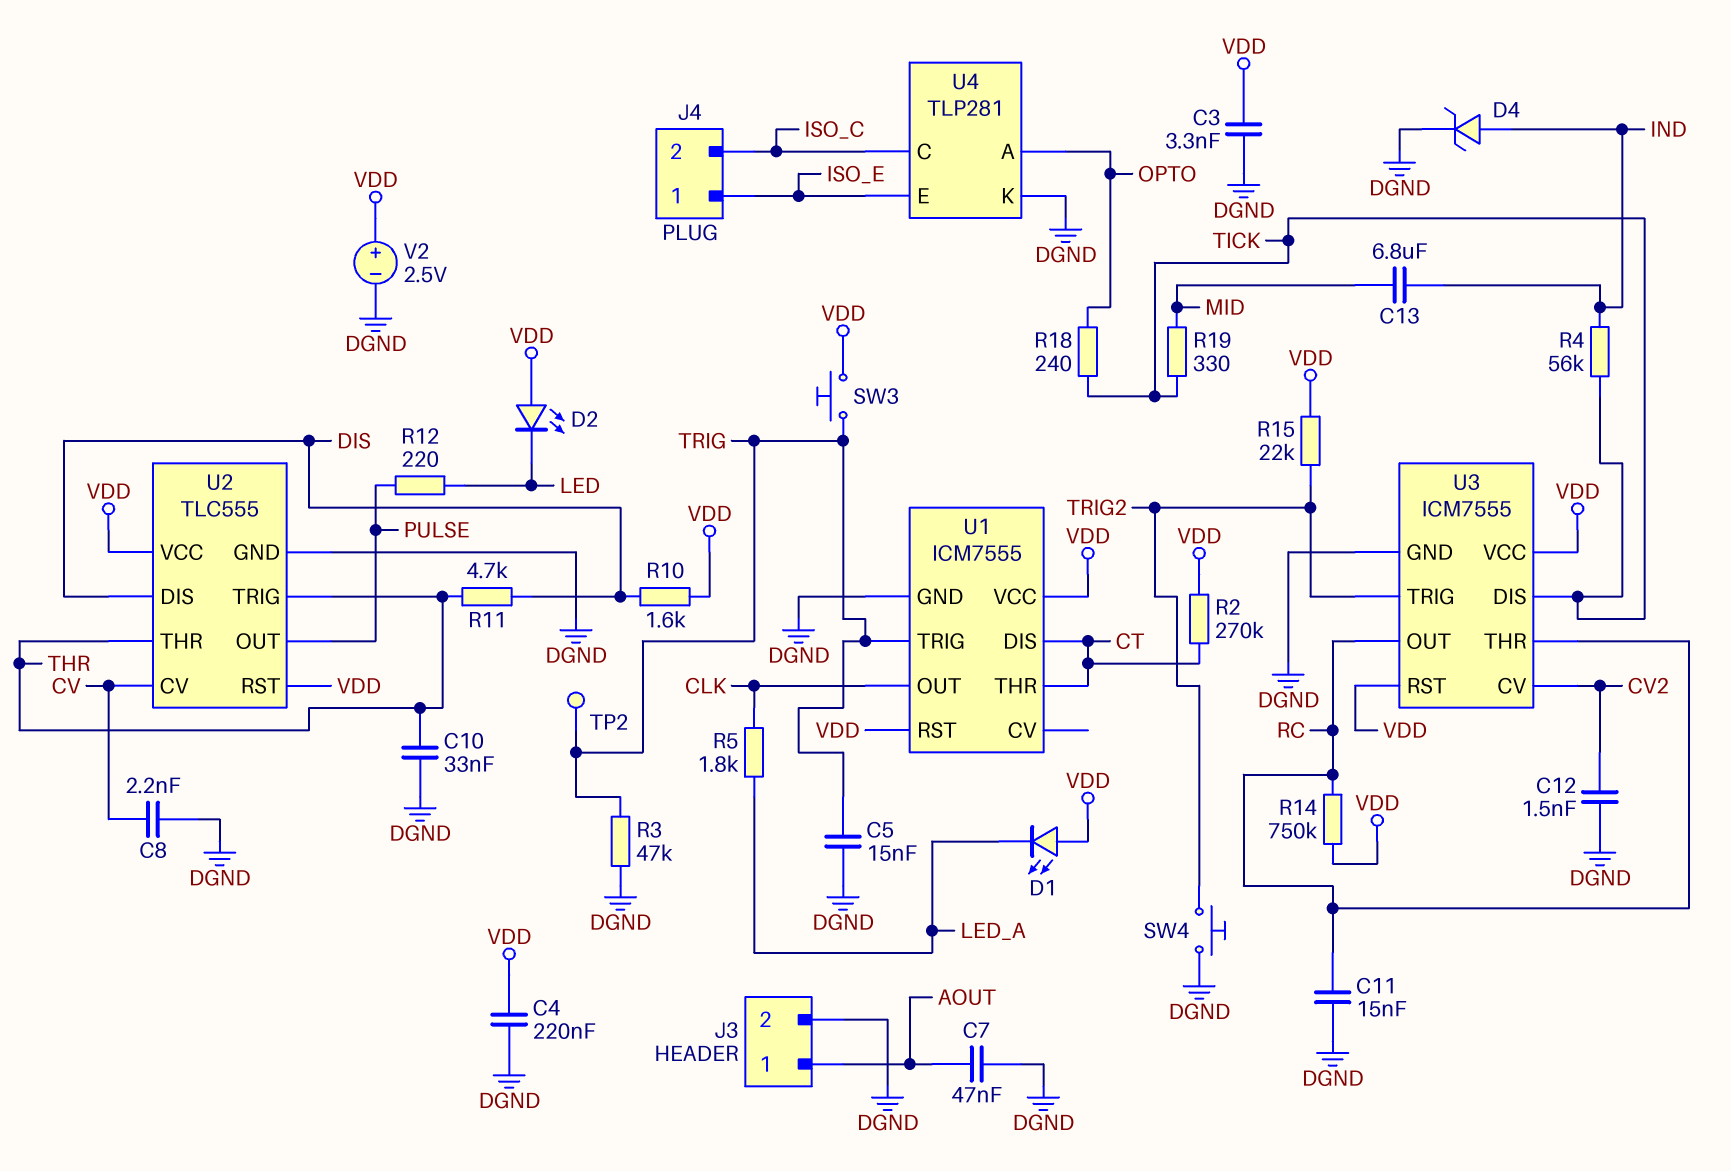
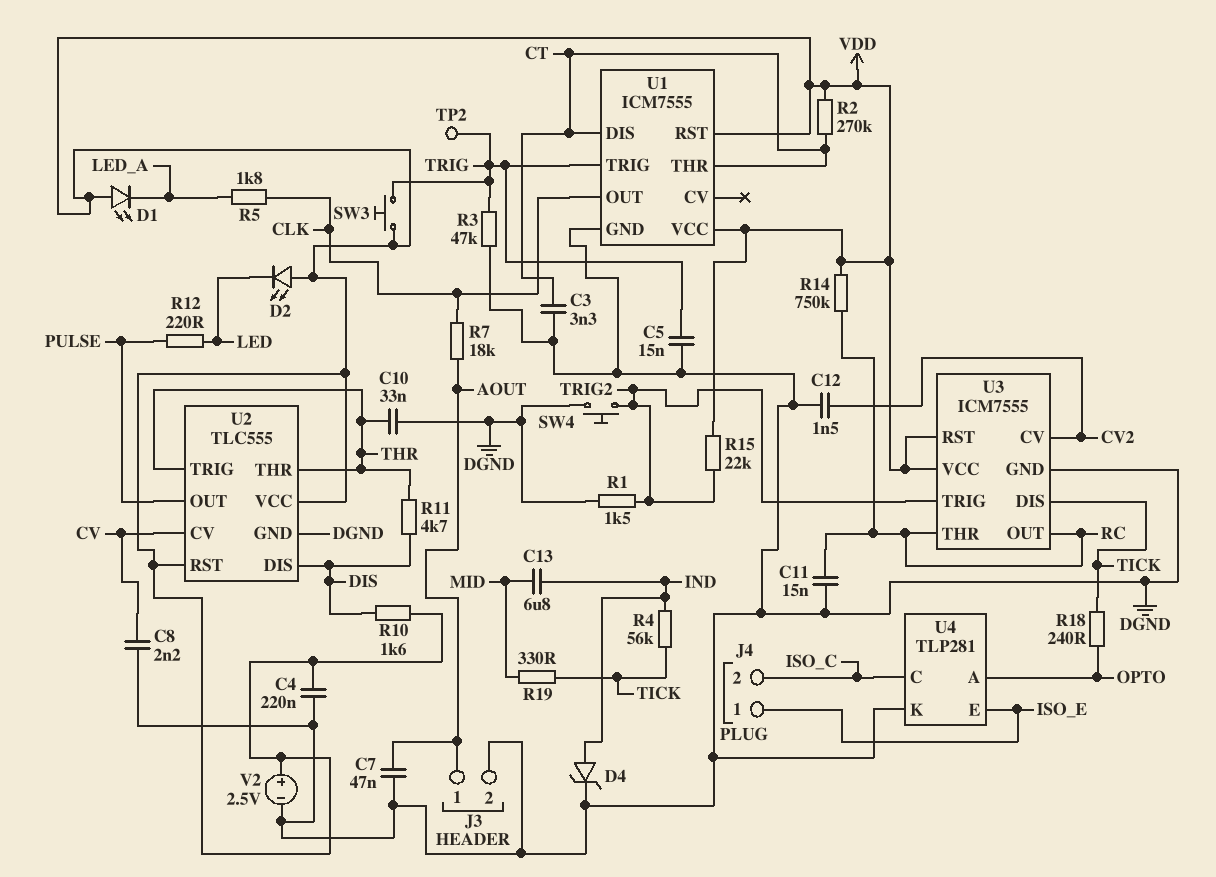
C3: 3.3nF (DGND, VDD) -> 3.3nF (CT, DGND)
R1: none -> 1.5k (DGND, TRIG2)
R7: none -> 18k (AOUT, CLK)

